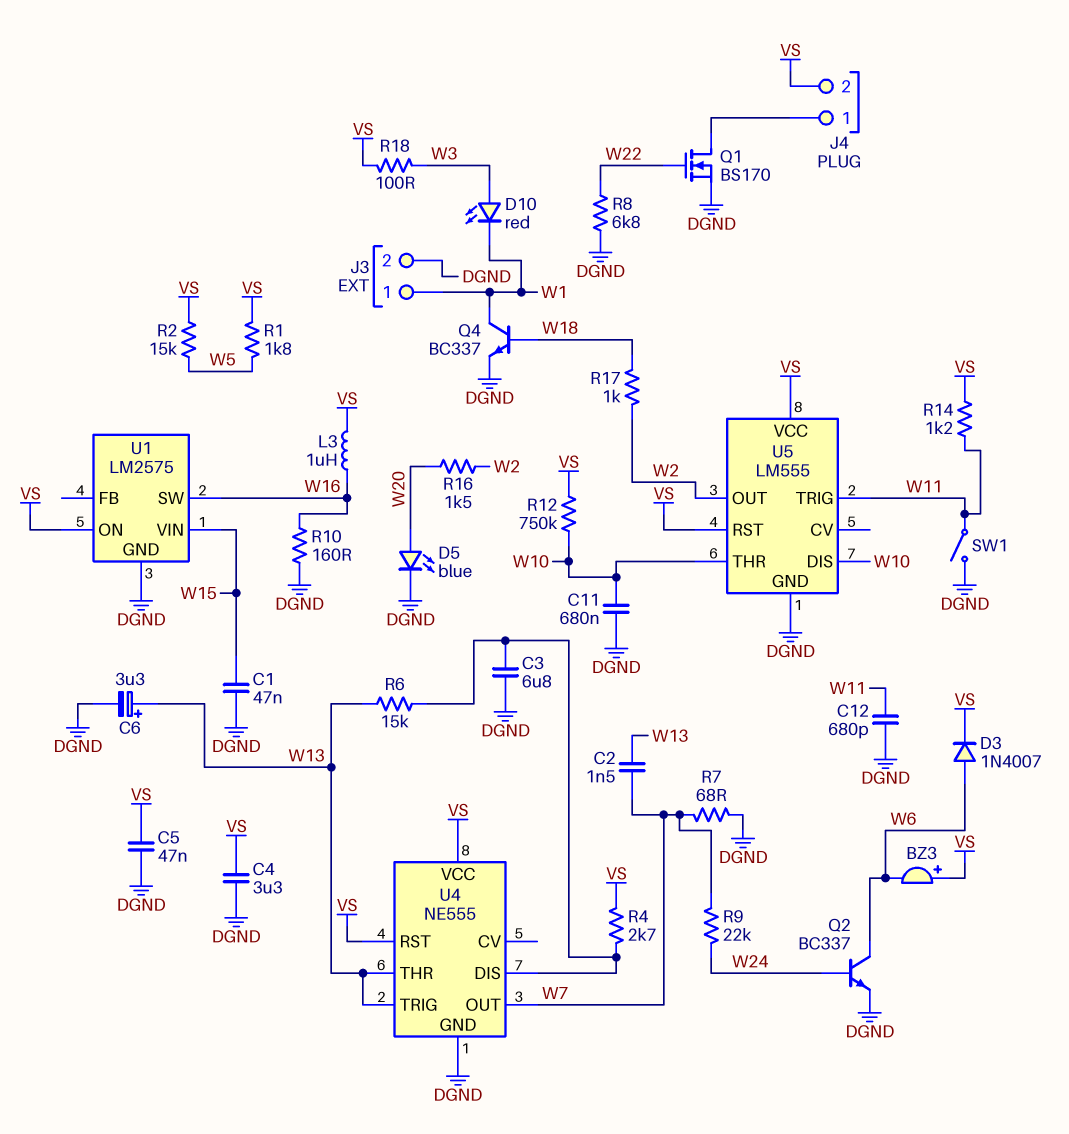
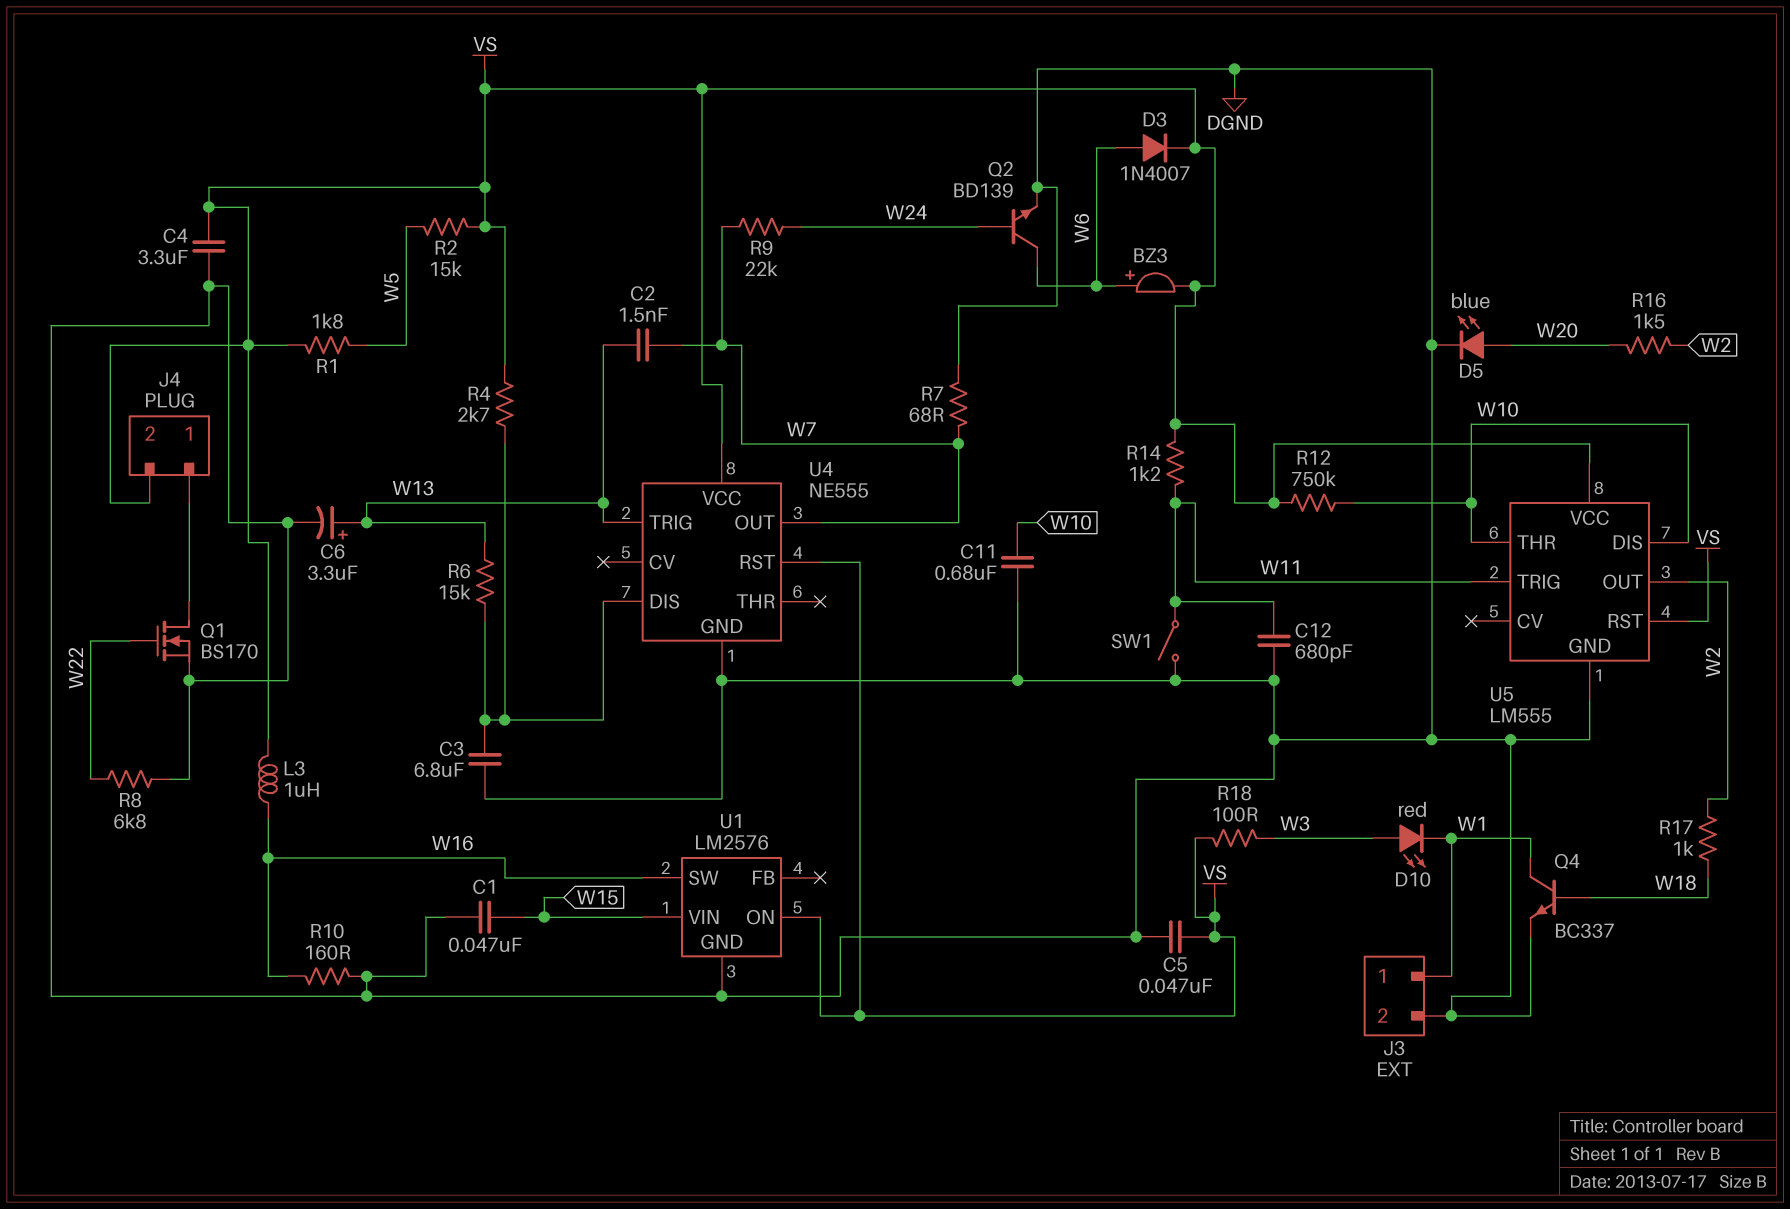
BZ3: buzzer (plus VS, minus W6) -> buzzer (plus W6, minus VS)
Q2: NPN BC337 (B W24, C W6, E DGND) -> NPN BD139 (B W24, C W6, E DGND)
U1: LM2575 -> LM2576
U4 pin THR: W13 -> none

